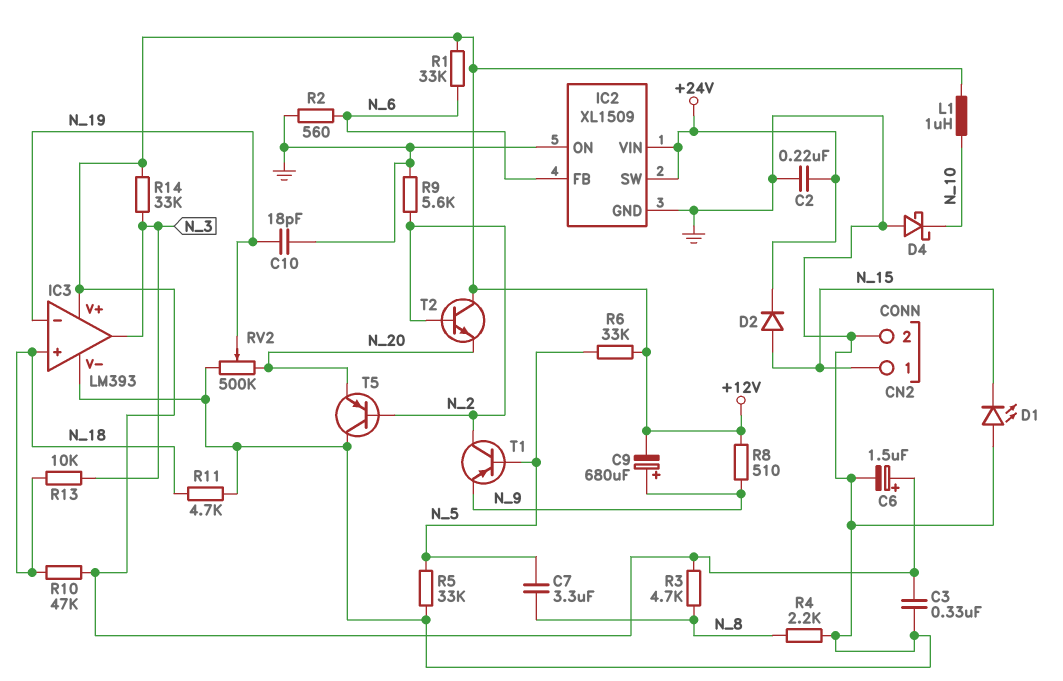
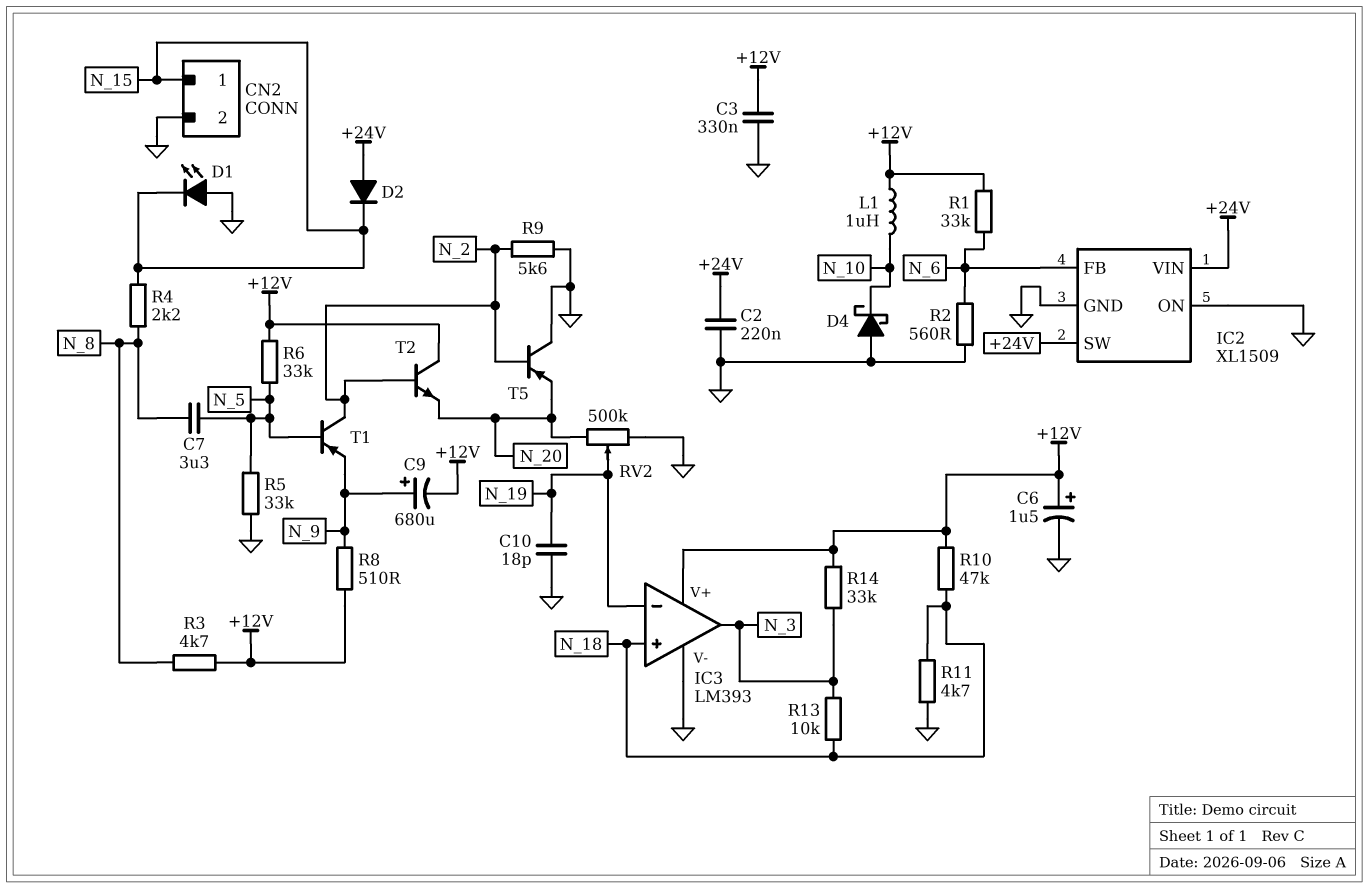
D2: diode (A N_15, K +24V) -> diode (A +24V, K N_15)
R4: 2.2k (GND, N_8) -> 2.2k (N_8, N_15)

